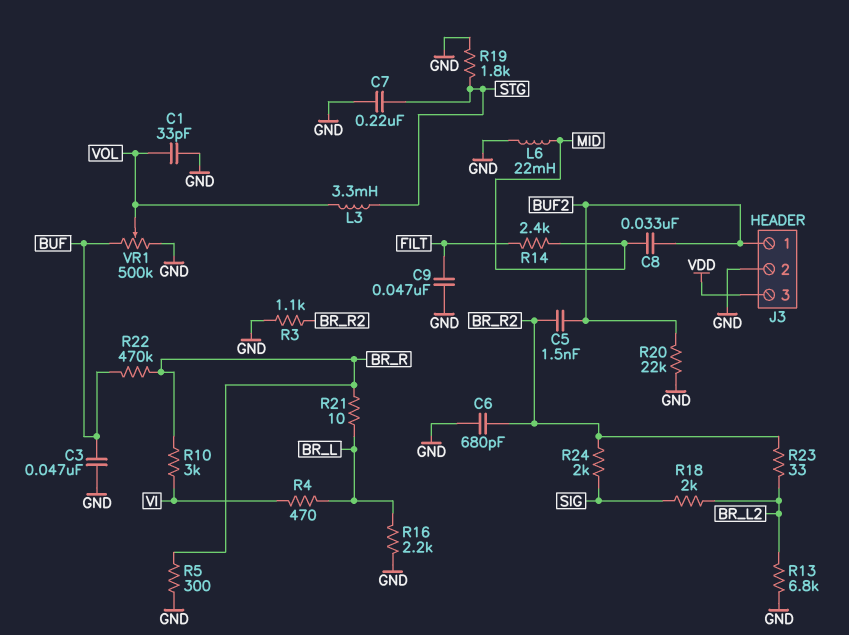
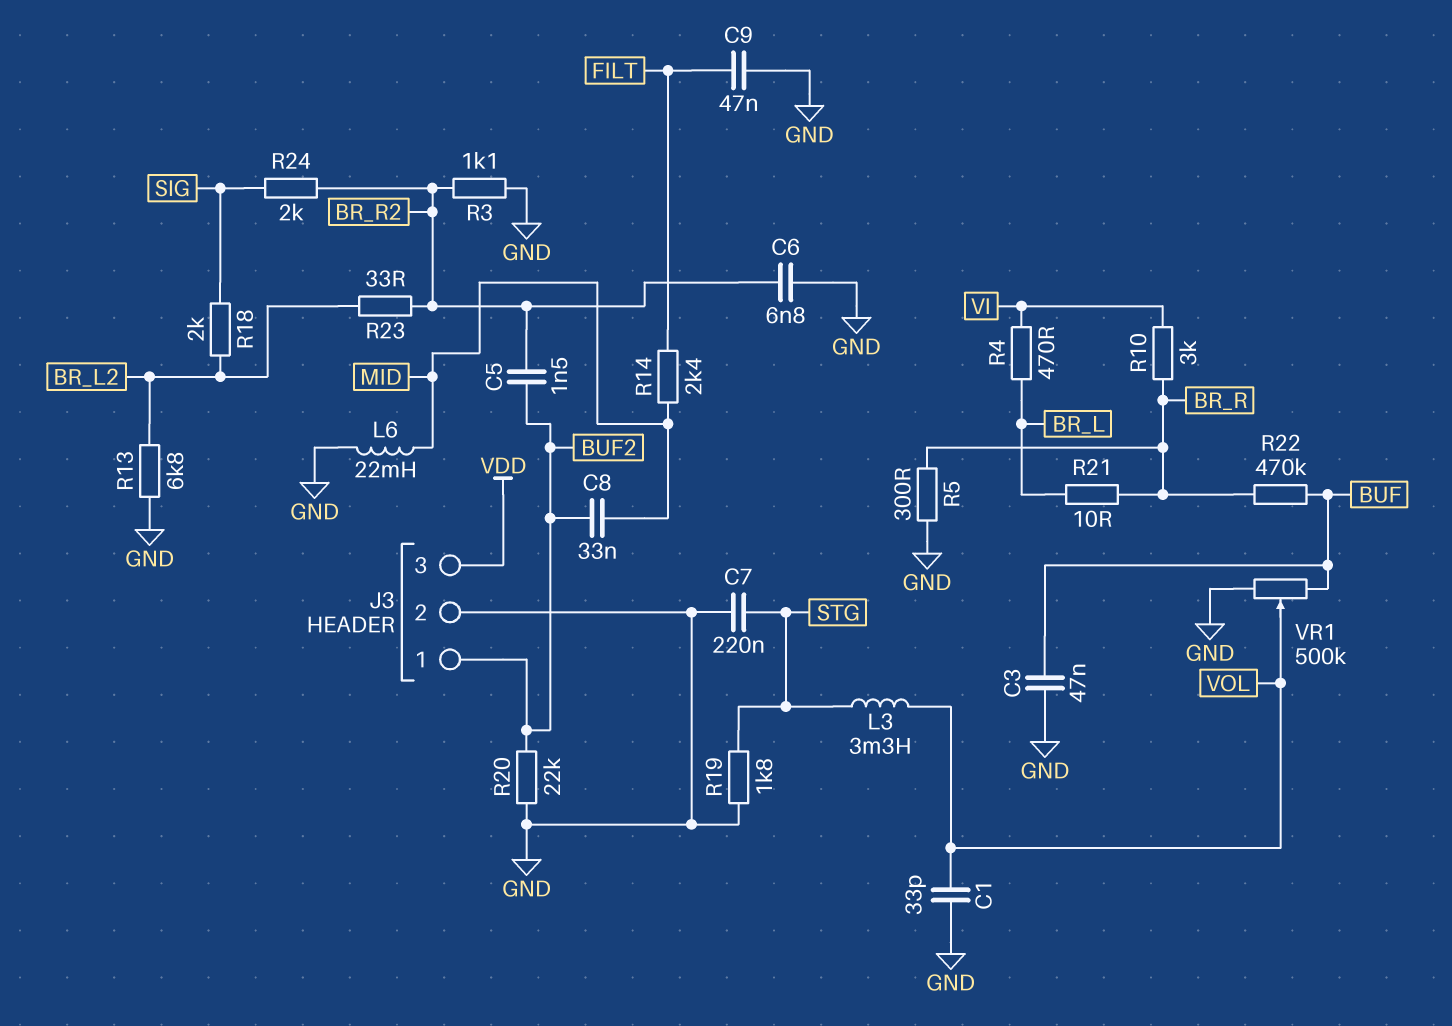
C6: 680pF (BR_R2, GND) -> 6.8nF (BR_R2, GND)
R16: 2.2k (BR_L, GND) -> none

